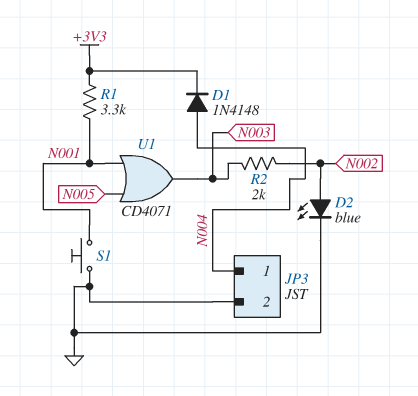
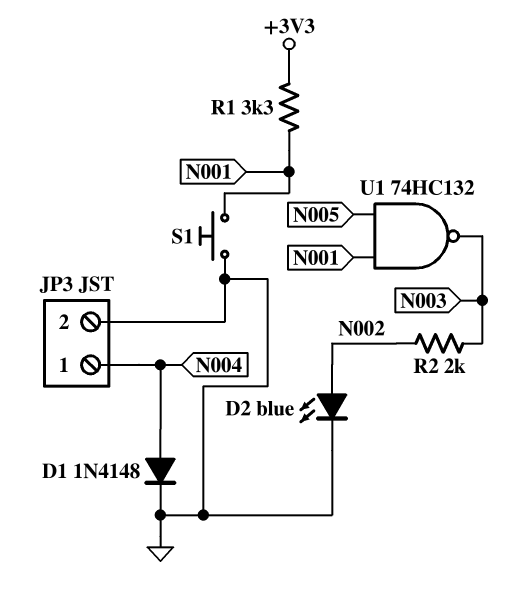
D1: diode 1N4148 (A N004, K +3V3) -> diode 1N4148 (A N004, K GND)
U1: OR CD4071 (in N001, in N005, out N003) -> NAND 74HC132 (in N001, in N005, out N003)

